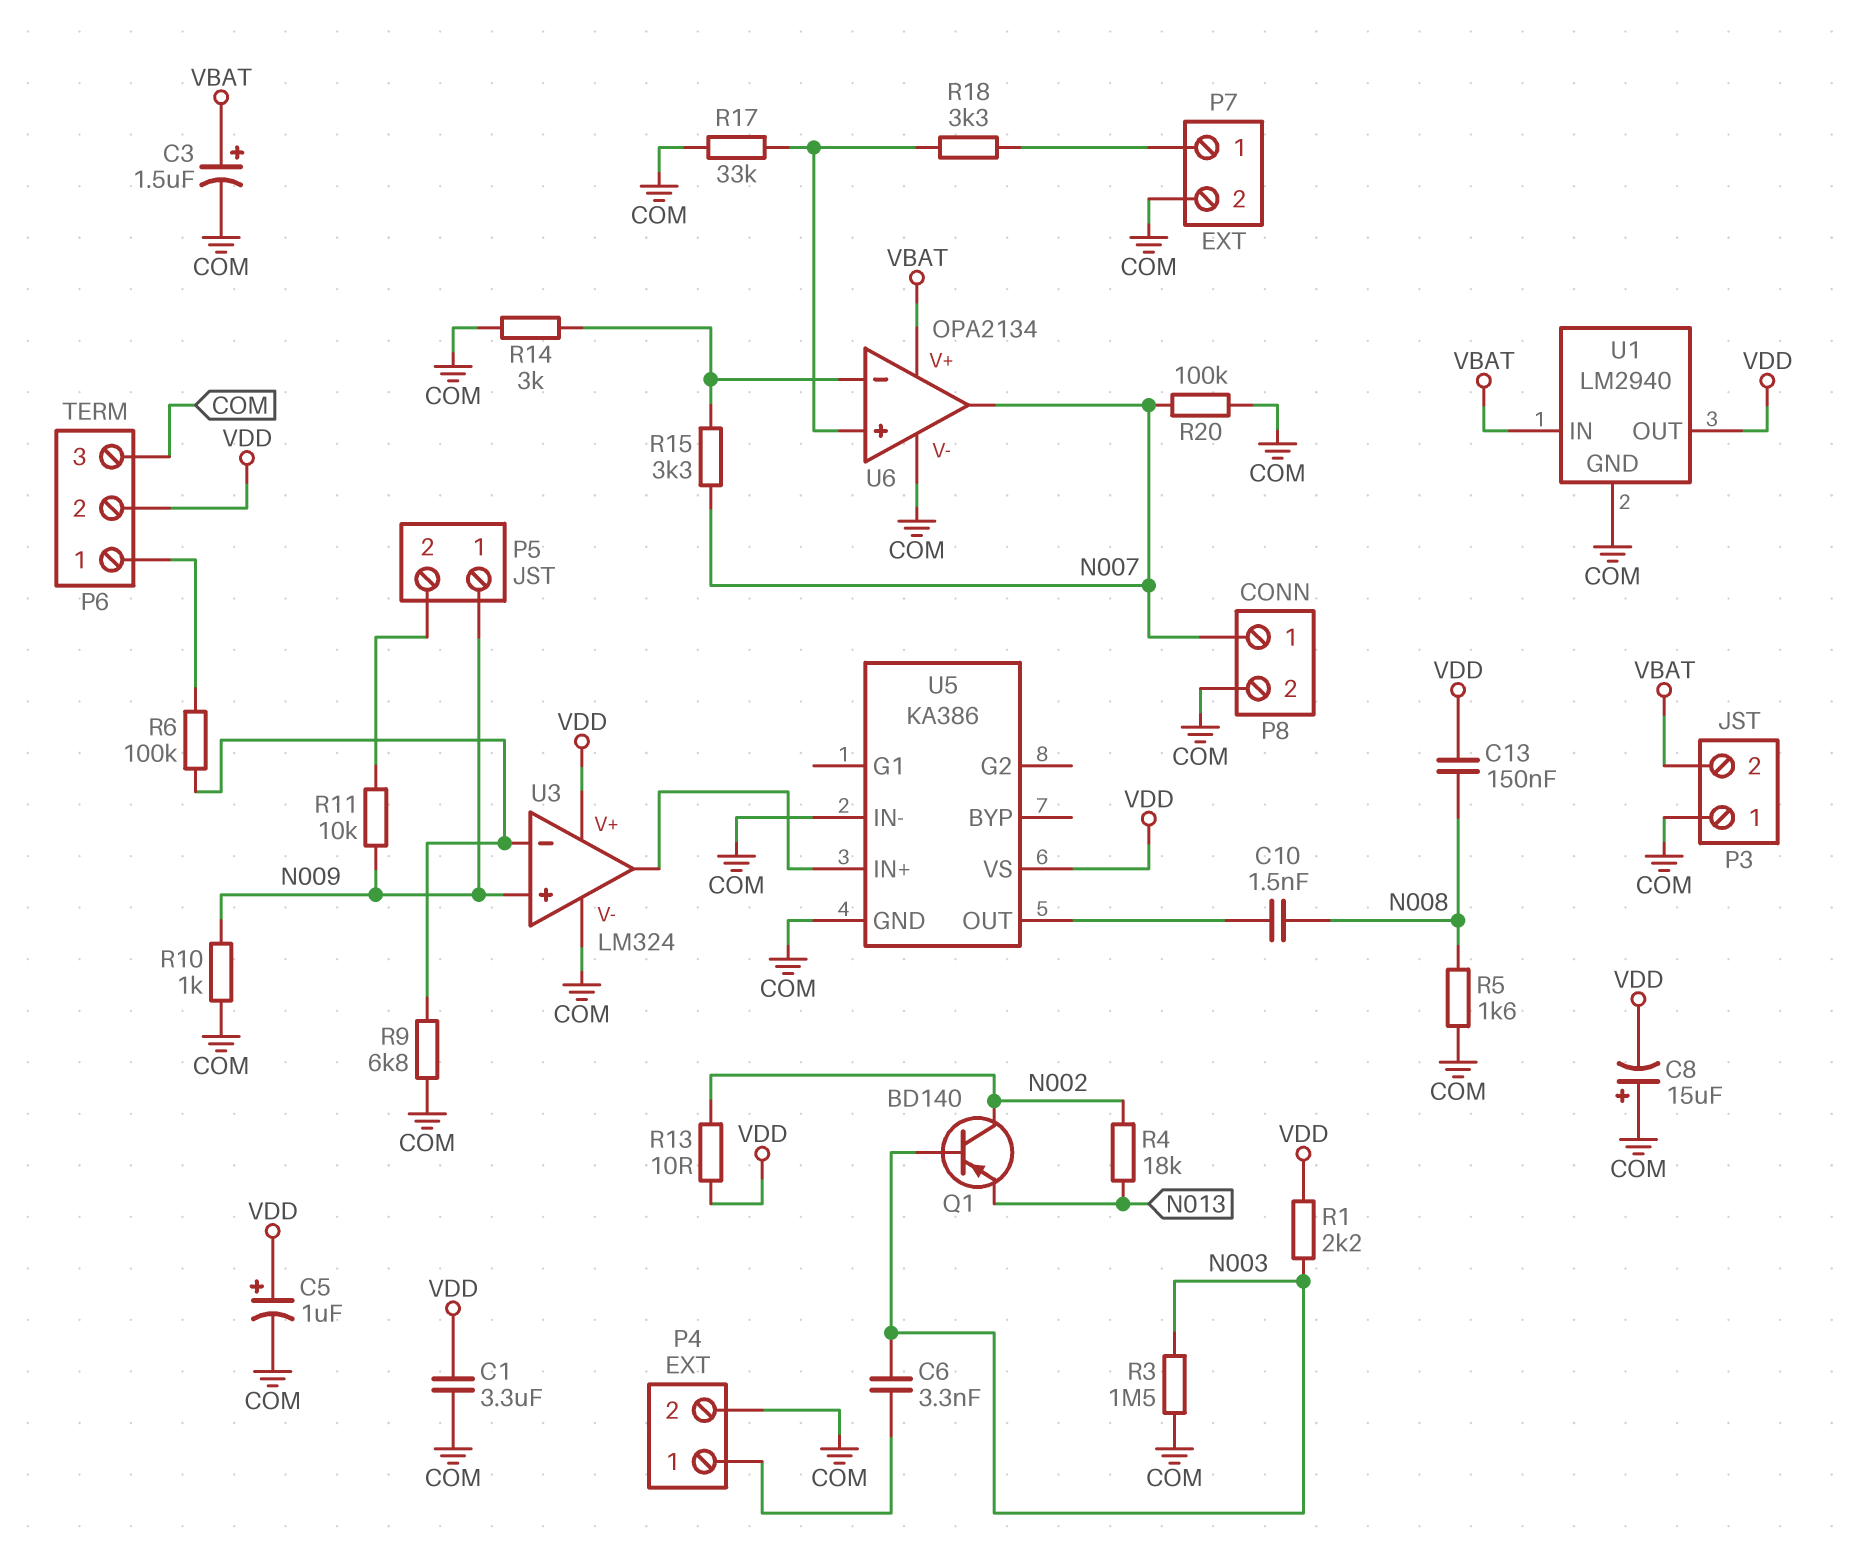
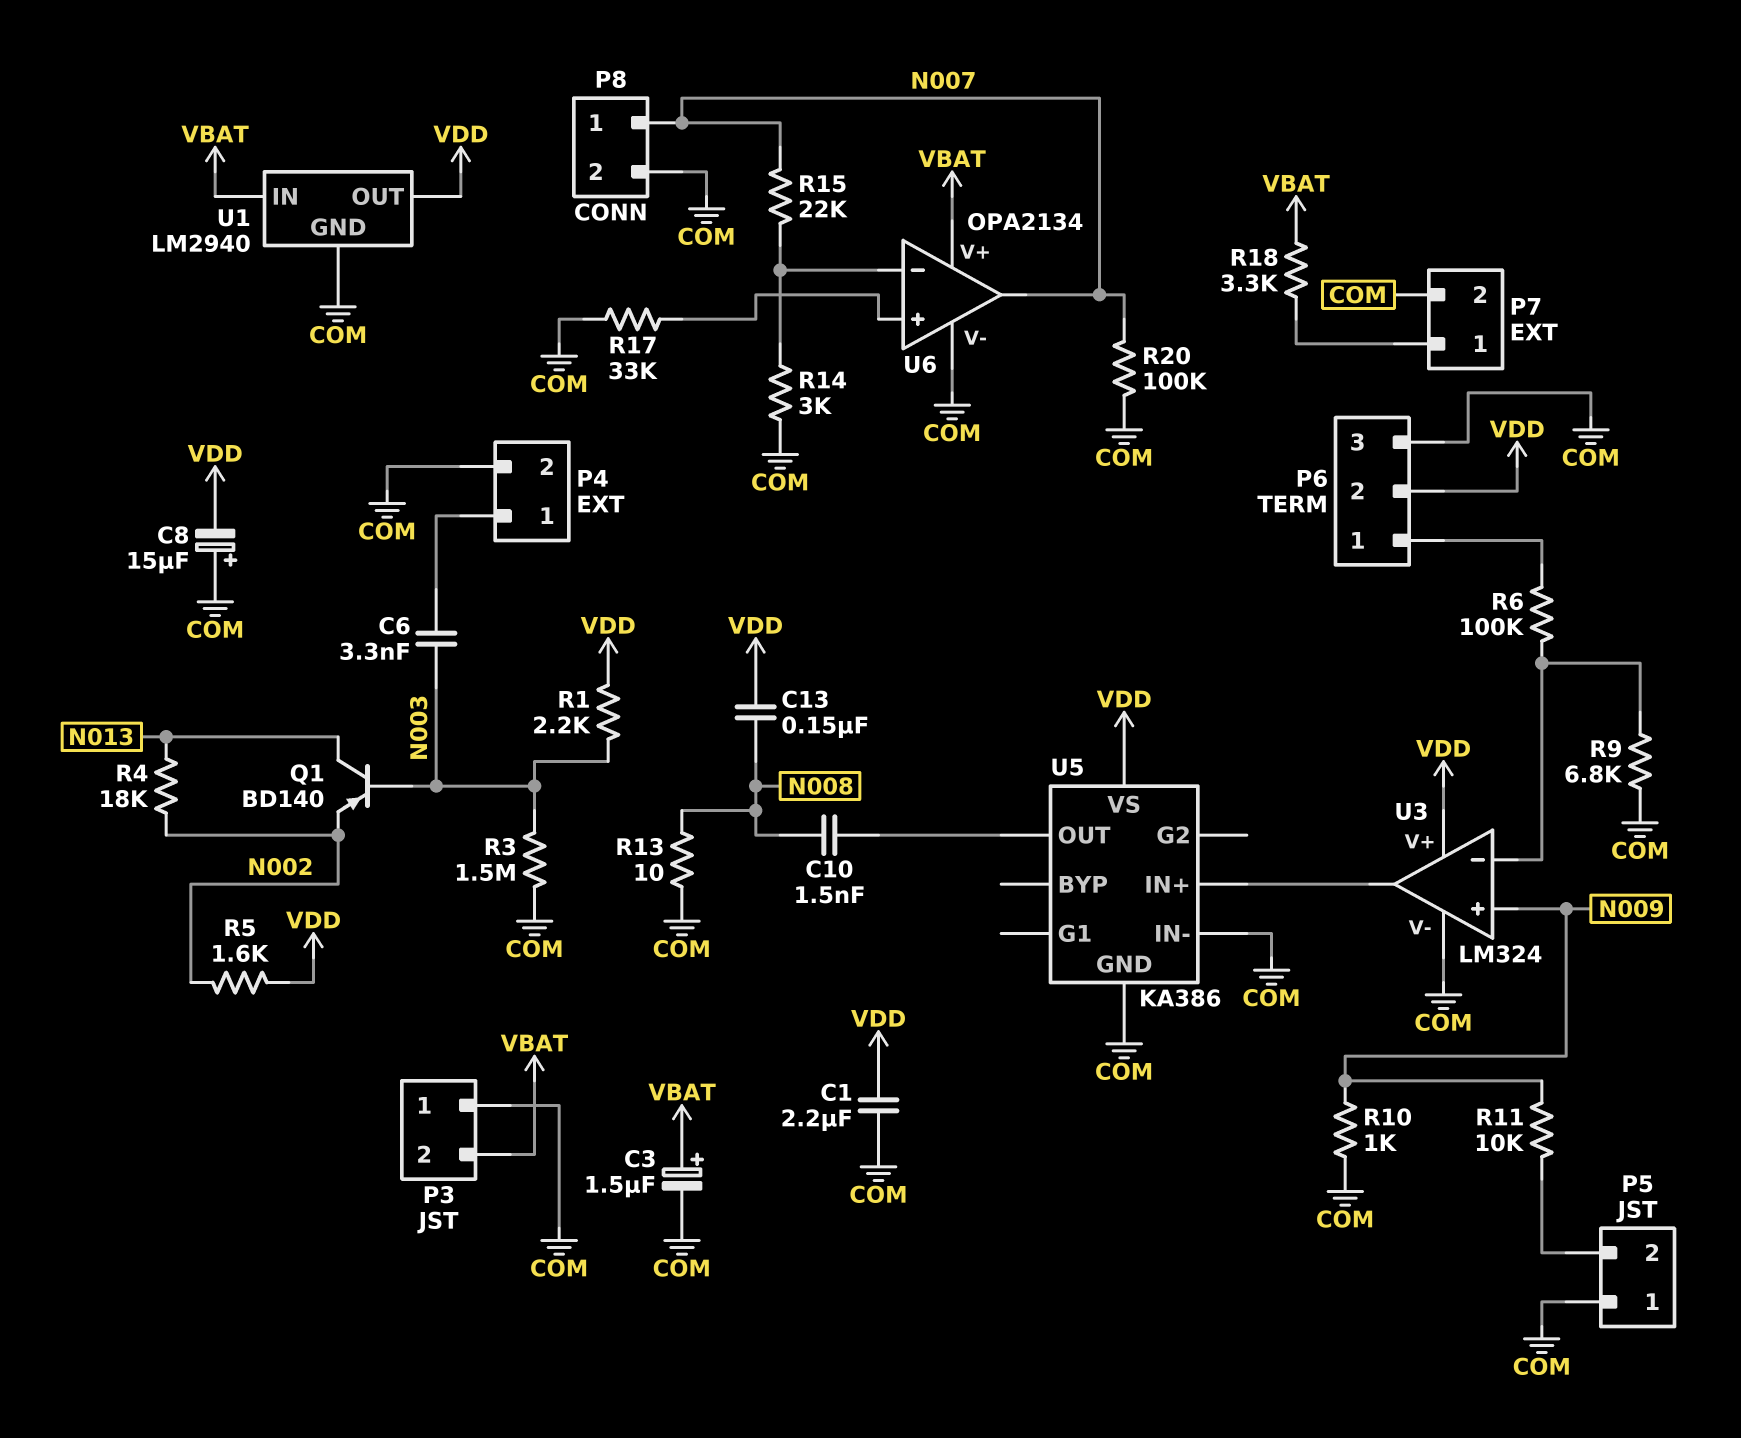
C1: 3.3uF (COM, VDD) -> 2.2uF (COM, VDD)
C5: 1uF (plus VDD, minus COM) -> none
P5 pin 1: N009 -> COM
Q1: PNP BD140 (B N003, C N002, E N013) -> PNP BD140 (B N003, C N013, E N002)
R5: 1.6k (COM, N008) -> 1.6k (N002, VDD)
R13: 10 (N002, VDD) -> 10 (COM, N008)
R15: 3.3k (N007, U6/in-) -> 22k (N007, U6/in-)
R18: 3.3k (P7/1, U6/in+) -> 3.3k (P7/1, VBAT)

